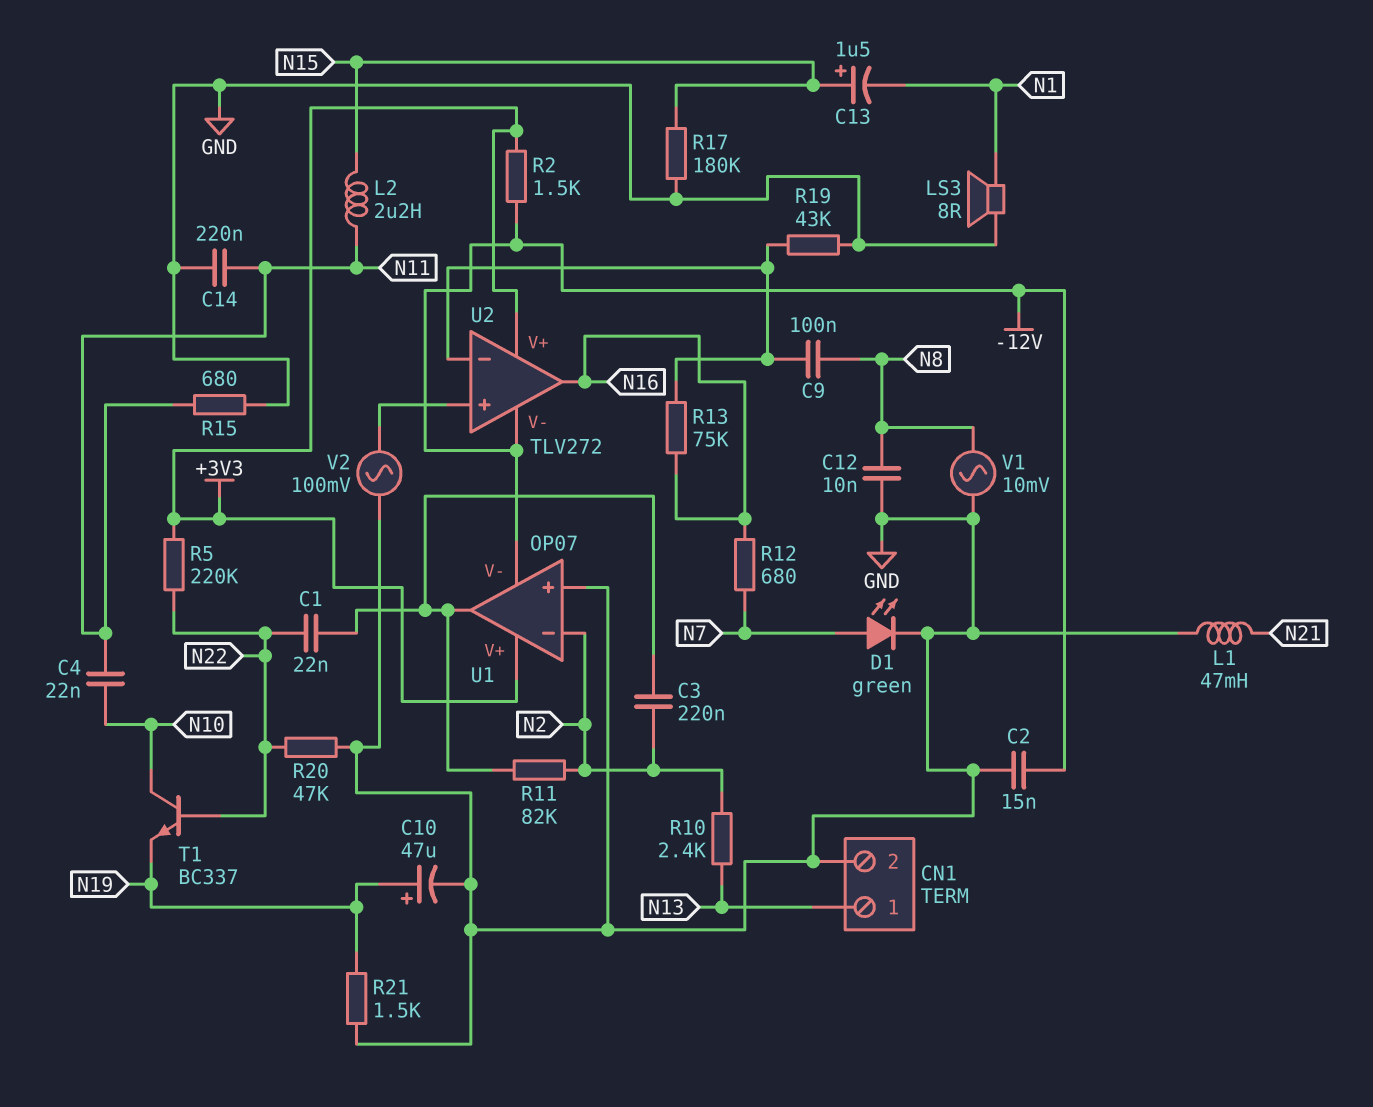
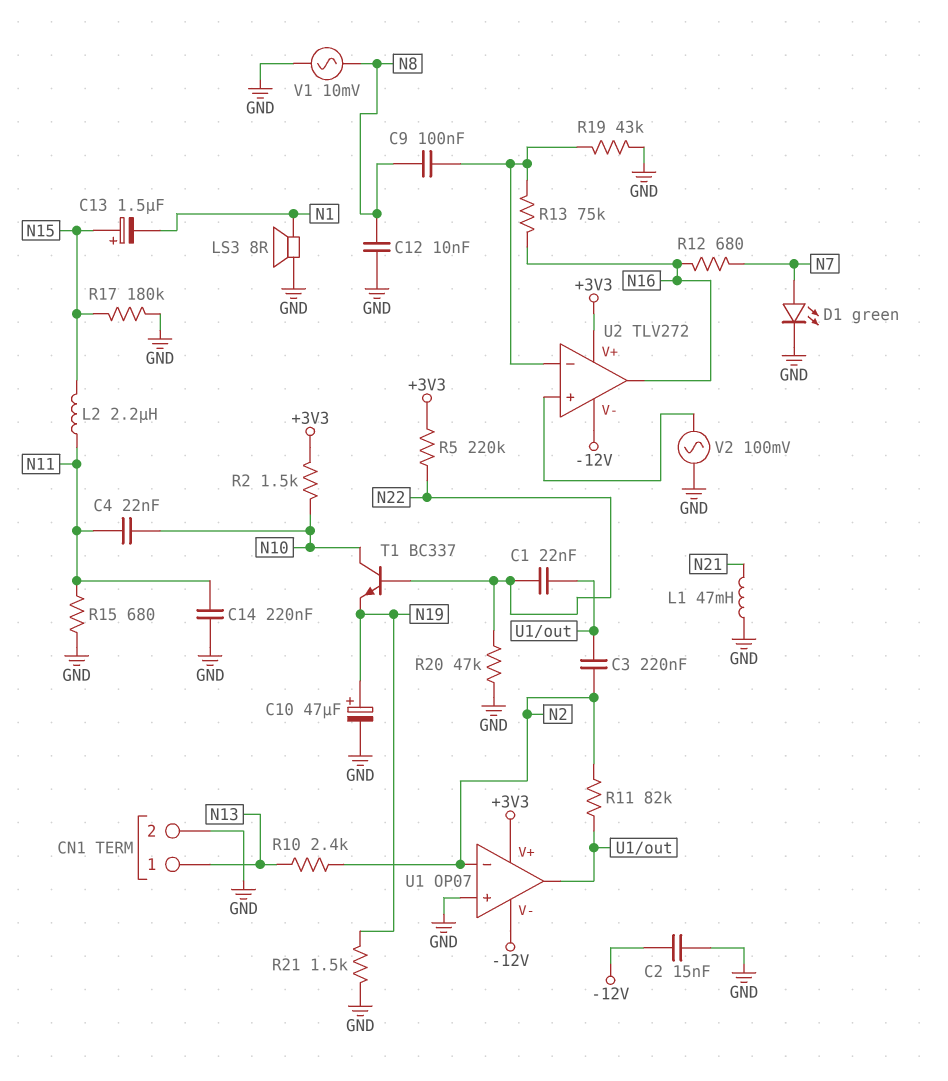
R2: 1.5k (+3V3, -12V) -> 1.5k (+3V3, N10)

